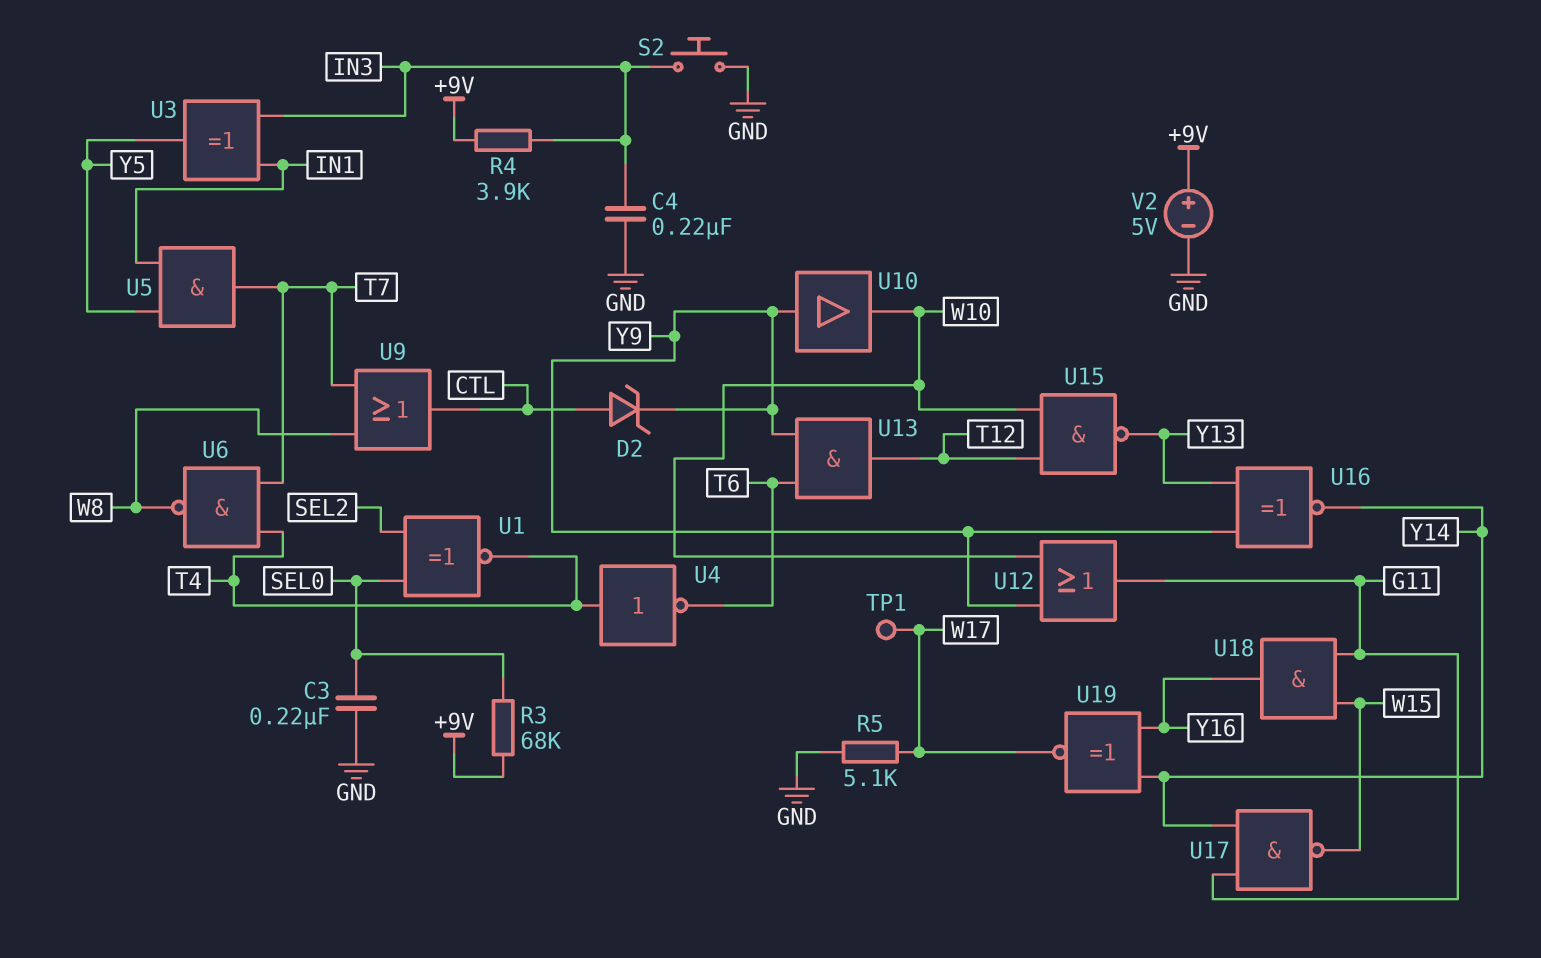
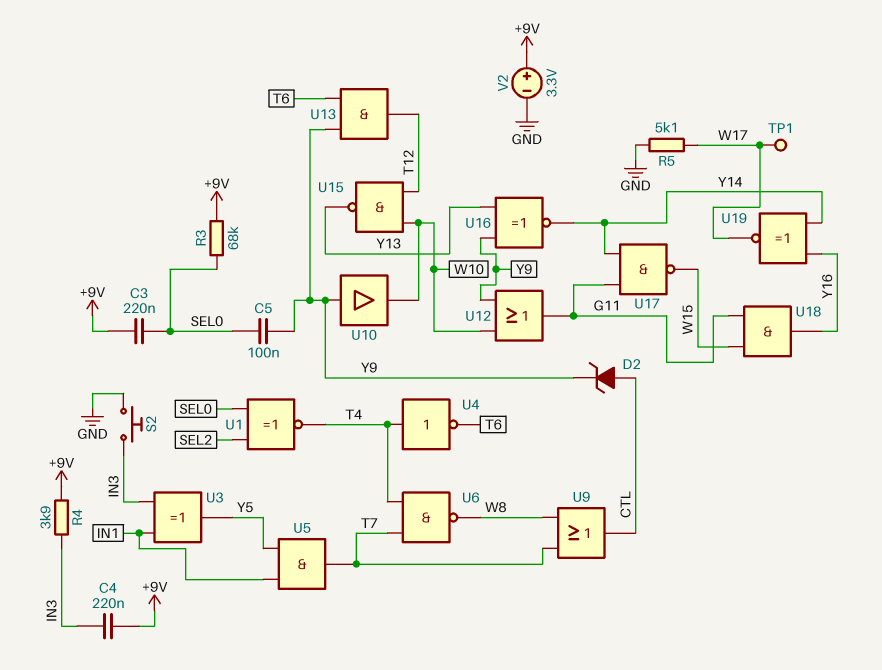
C3: 220nF (GND, SEL0) -> 220nF (+9V, SEL0)
C4: 220nF (GND, IN3) -> 220nF (+9V, IN3)
C5: none -> 100nF (SEL0, Y9)
V2: 5V (plus +9V, minus GND) -> 3.3V (plus +9V, minus GND)

